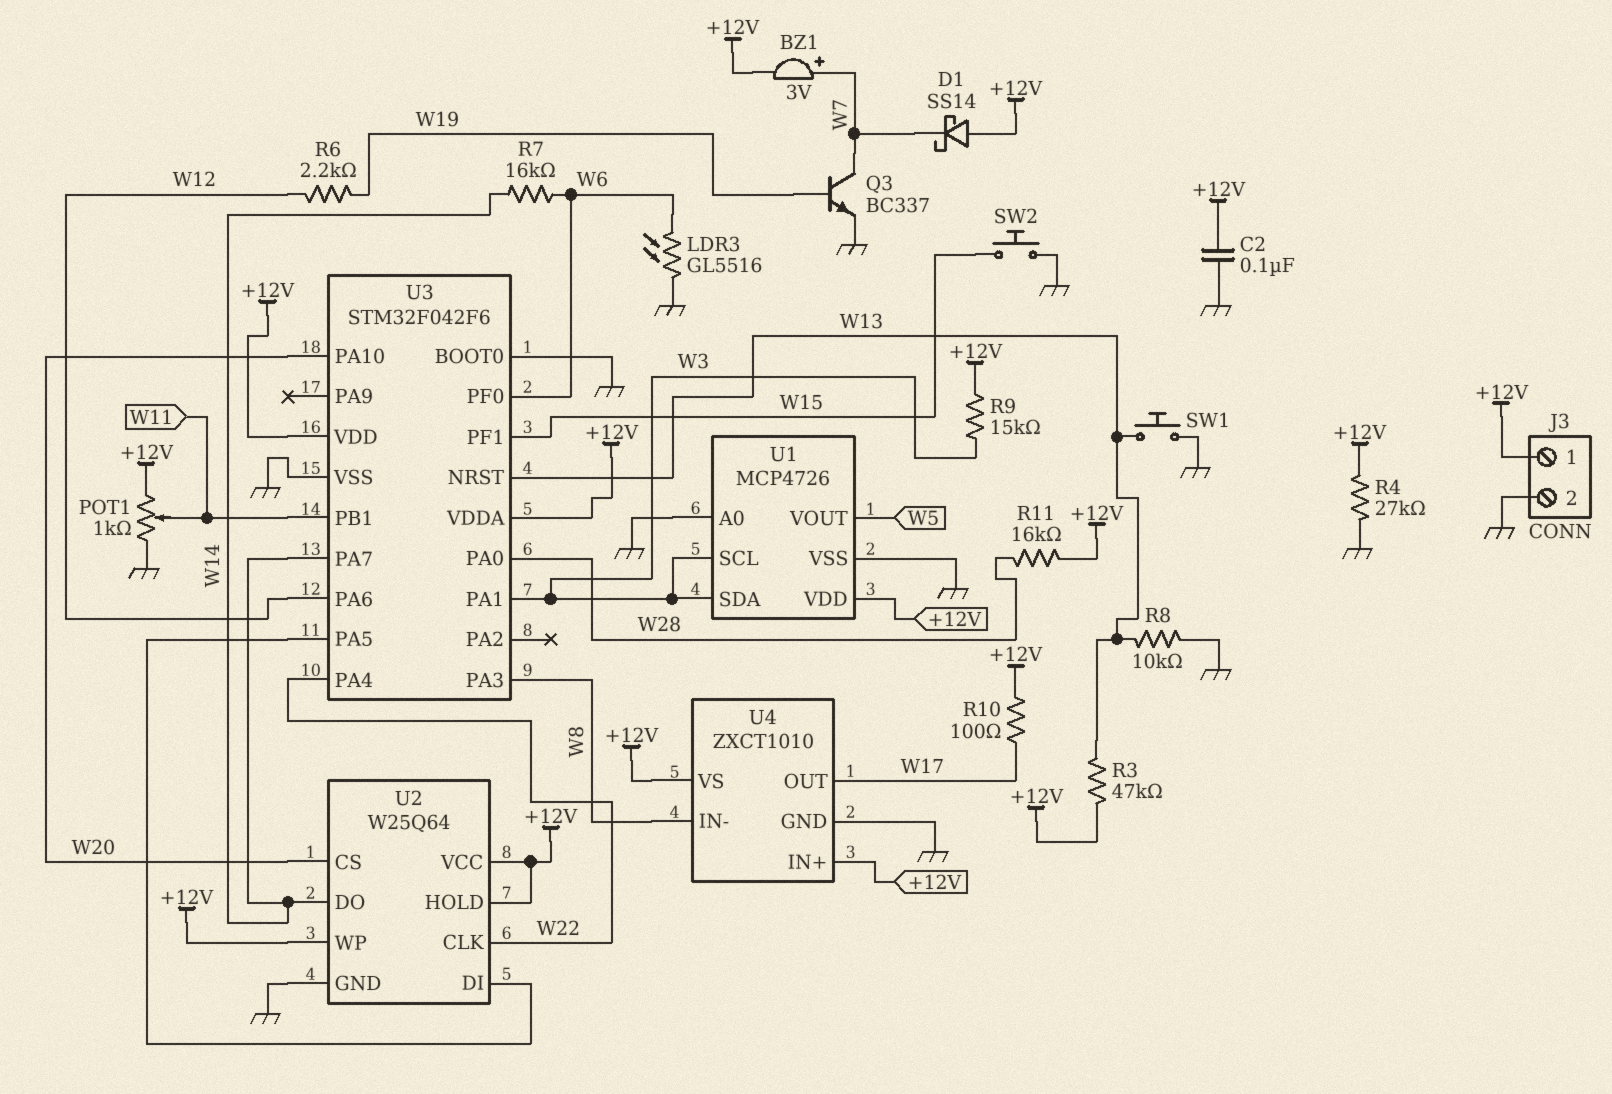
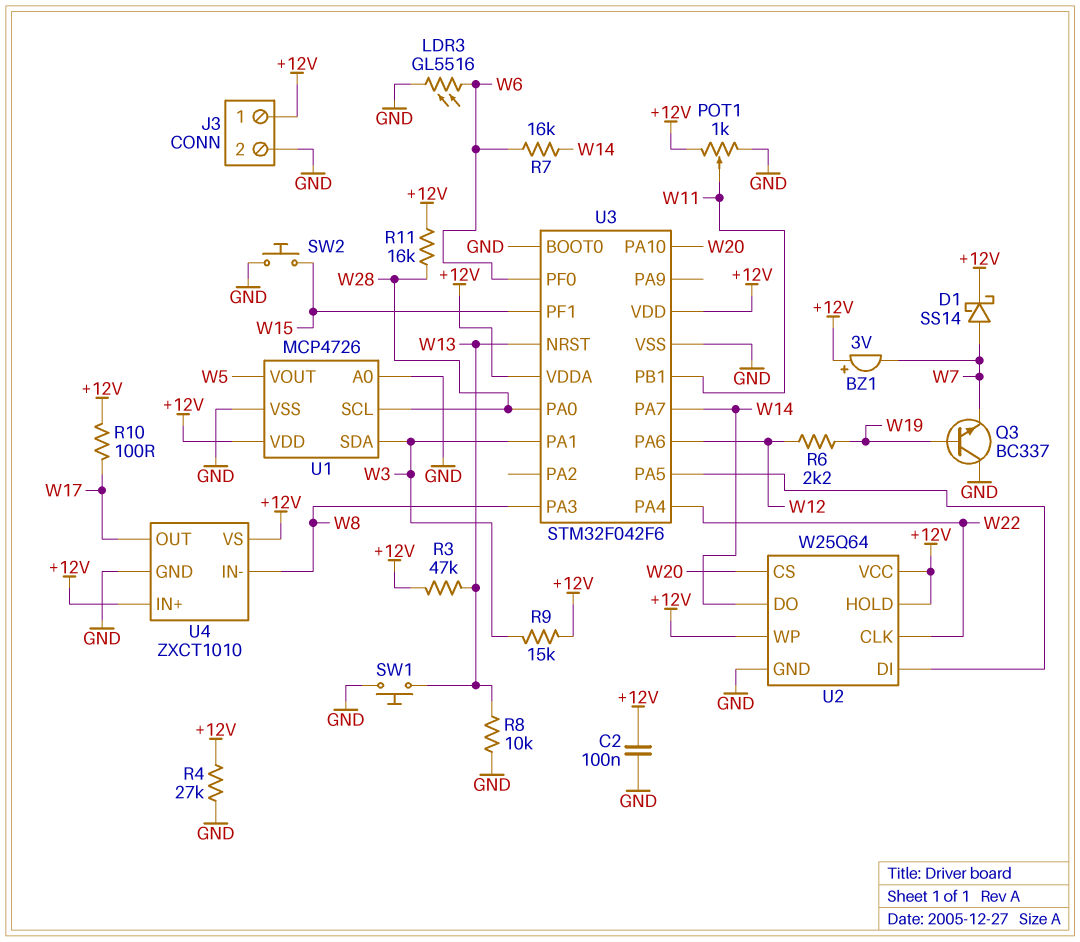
BZ1: buzzer 3V (plus W7, minus +12V) -> buzzer 3V (plus +12V, minus W7)
D1: schottky SS14 (A +12V, K W7) -> schottky SS14 (A W7, K +12V)
Q3: NPN BC337 (B W19, C W7, E GND) -> NPN BC337 (B W19, C GND, E W7)
U1 pin SCL: W3 -> W28

